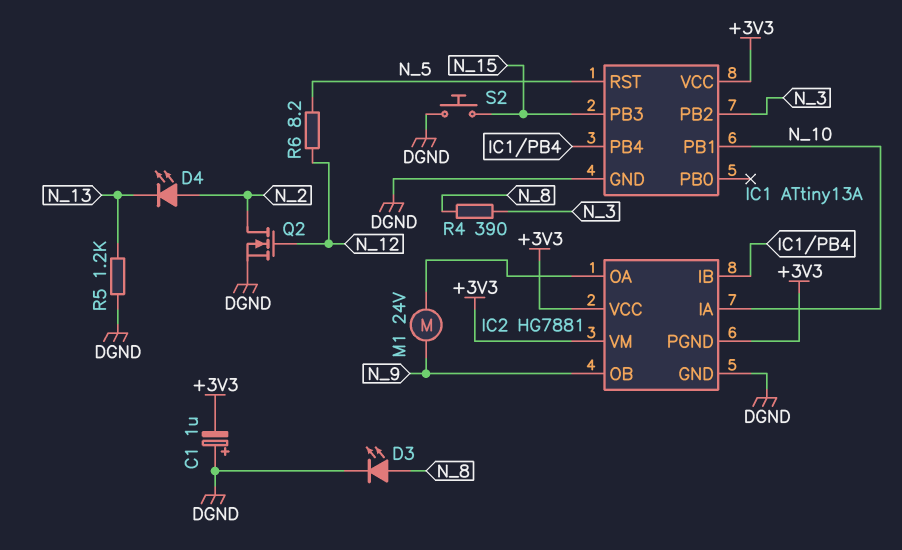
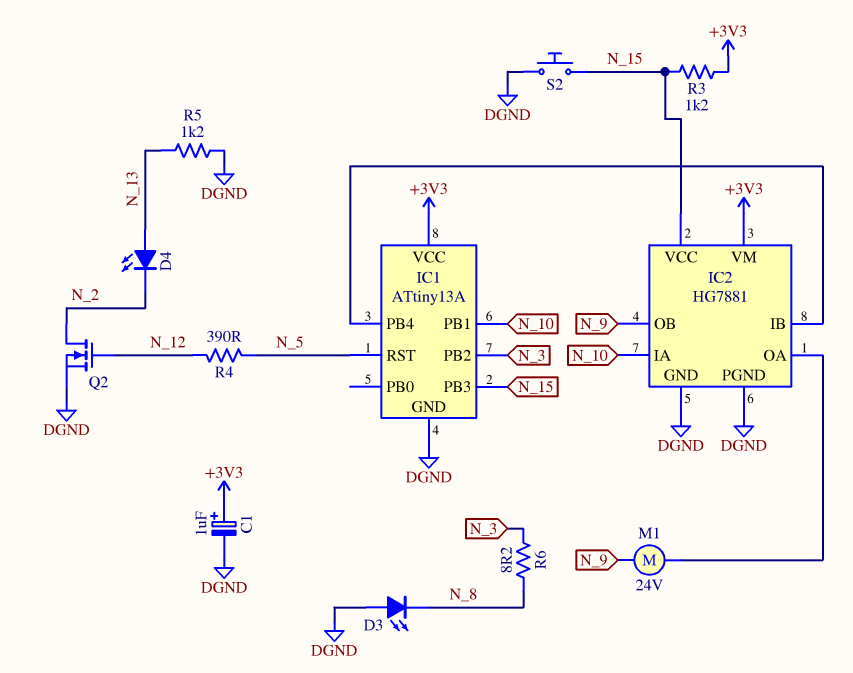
C1: 1uF (plus DGND, minus +3V3) -> 1uF (plus +3V3, minus DGND)
D3: LED (A N_8, K DGND) -> LED (A DGND, K N_8)
D4: LED (A N_2, K N_13) -> LED (A N_13, K N_2)
IC2 pin PGND: +3V3 -> DGND
IC2 pin VCC: +3V3 -> N_15
R3: none -> 1.2k (+3V3, N_15)
R4: 390 (N_3, N_8) -> 390 (N_5, N_12)
R6: 8.2 (N_5, N_12) -> 8.2 (N_3, N_8)

